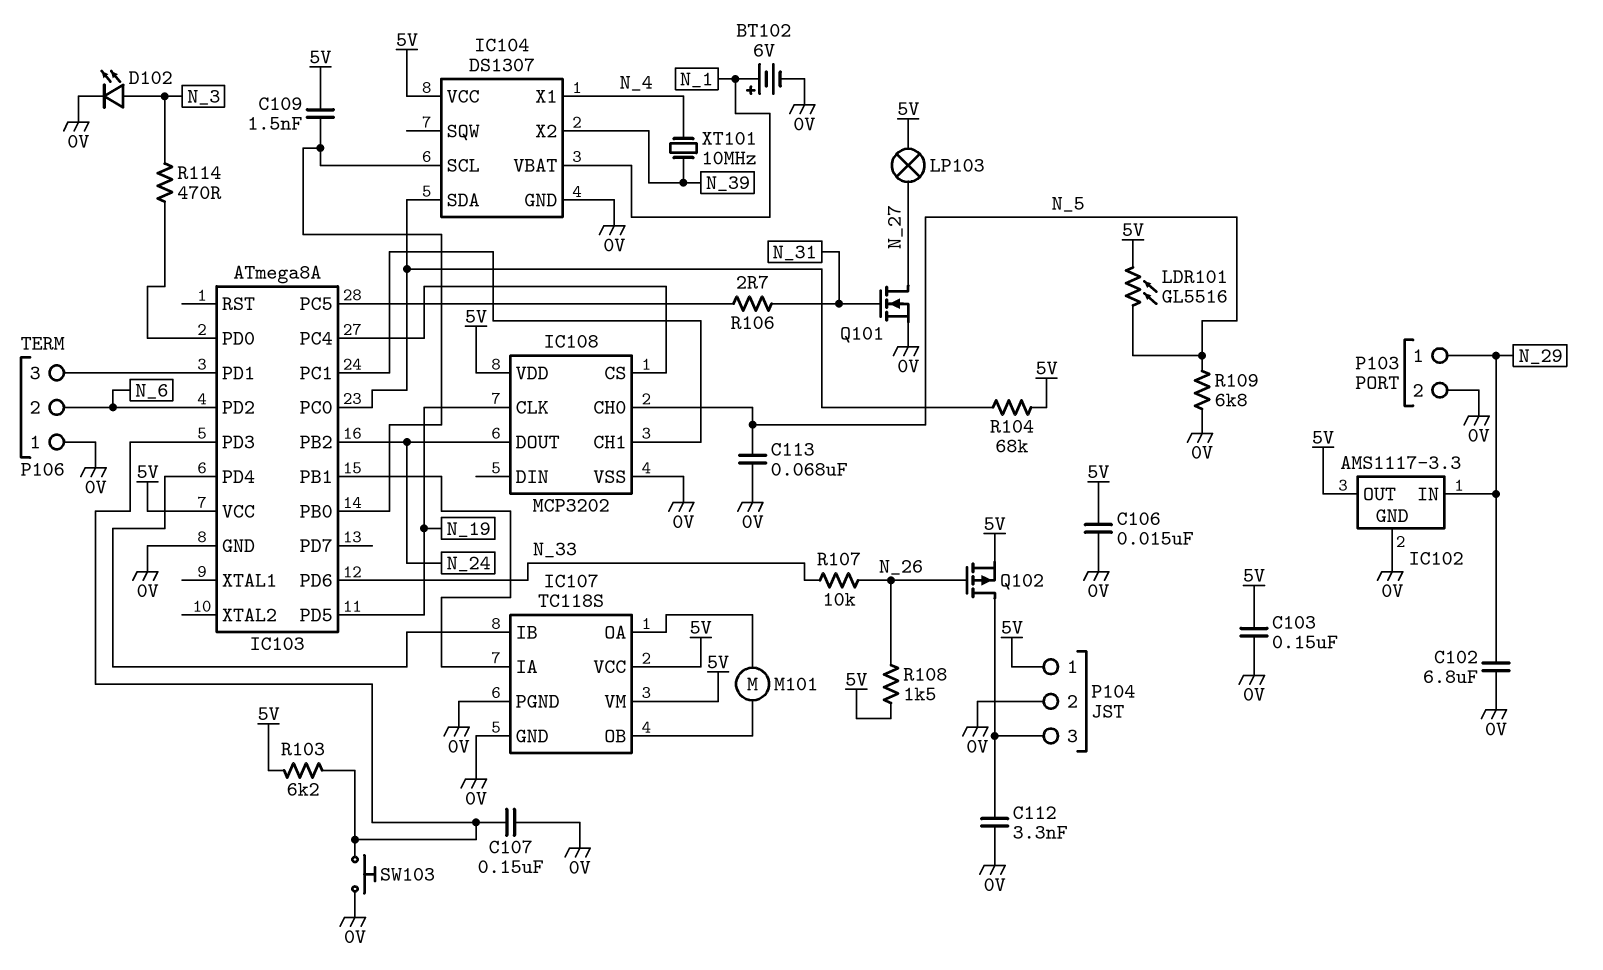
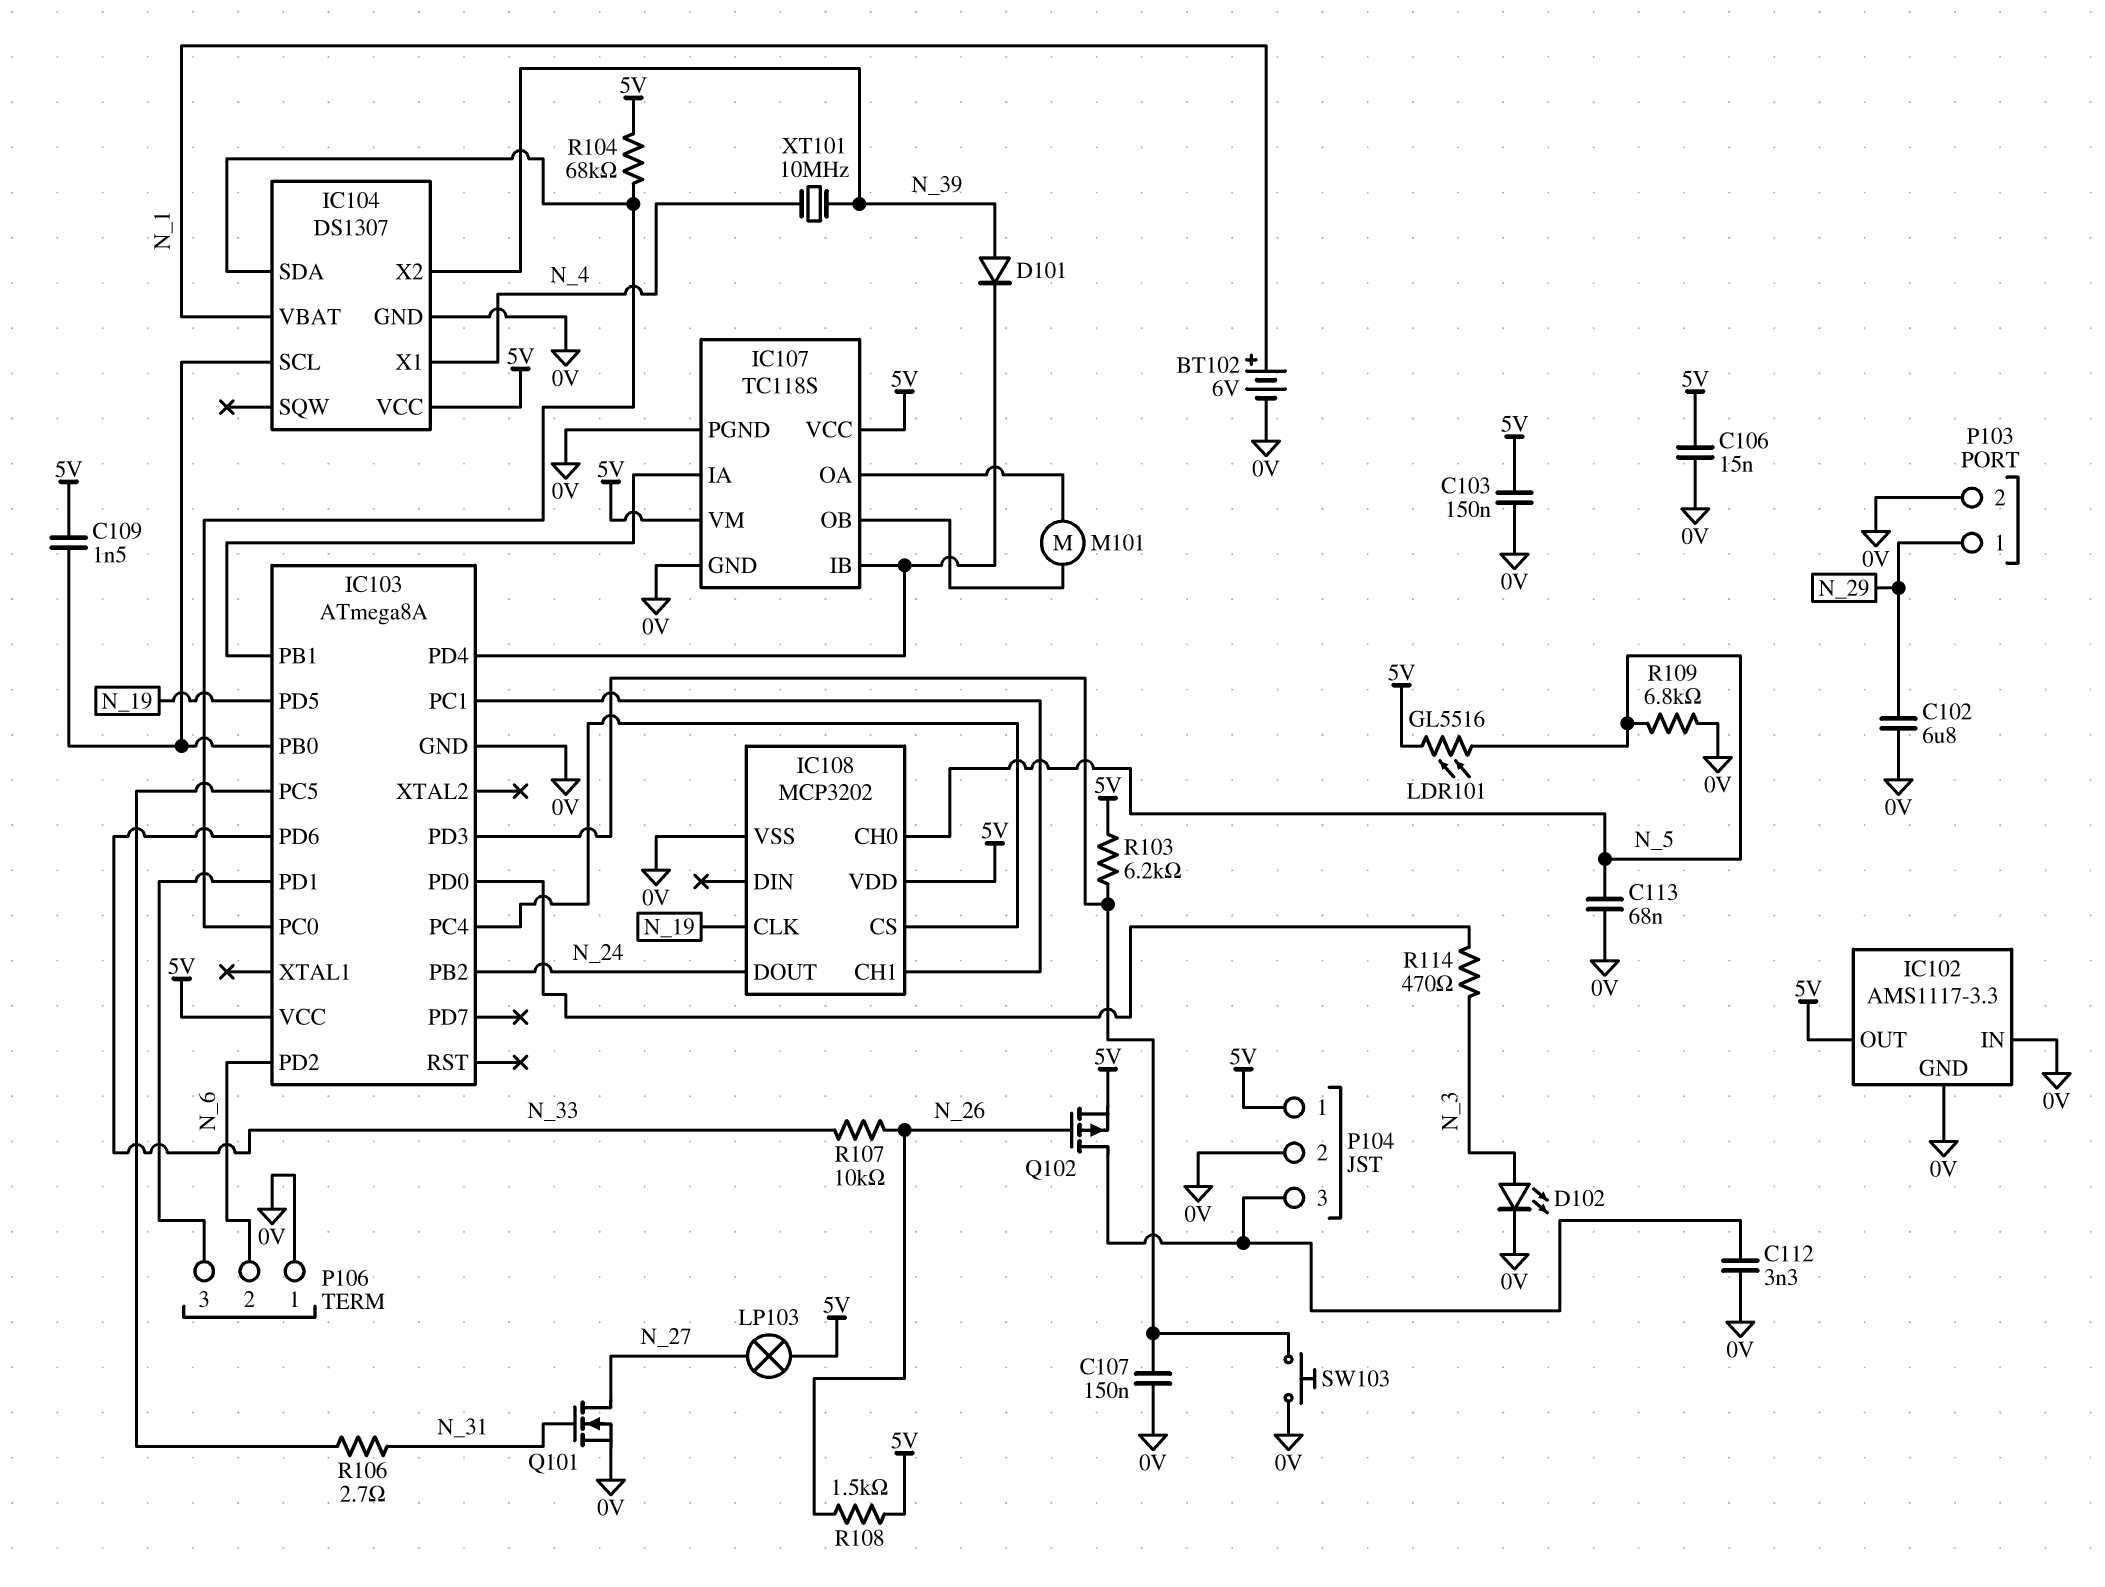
D101: none -> diode (A N_39, K IC103/PD4)
IC102 pin IN: N_29 -> 0V

